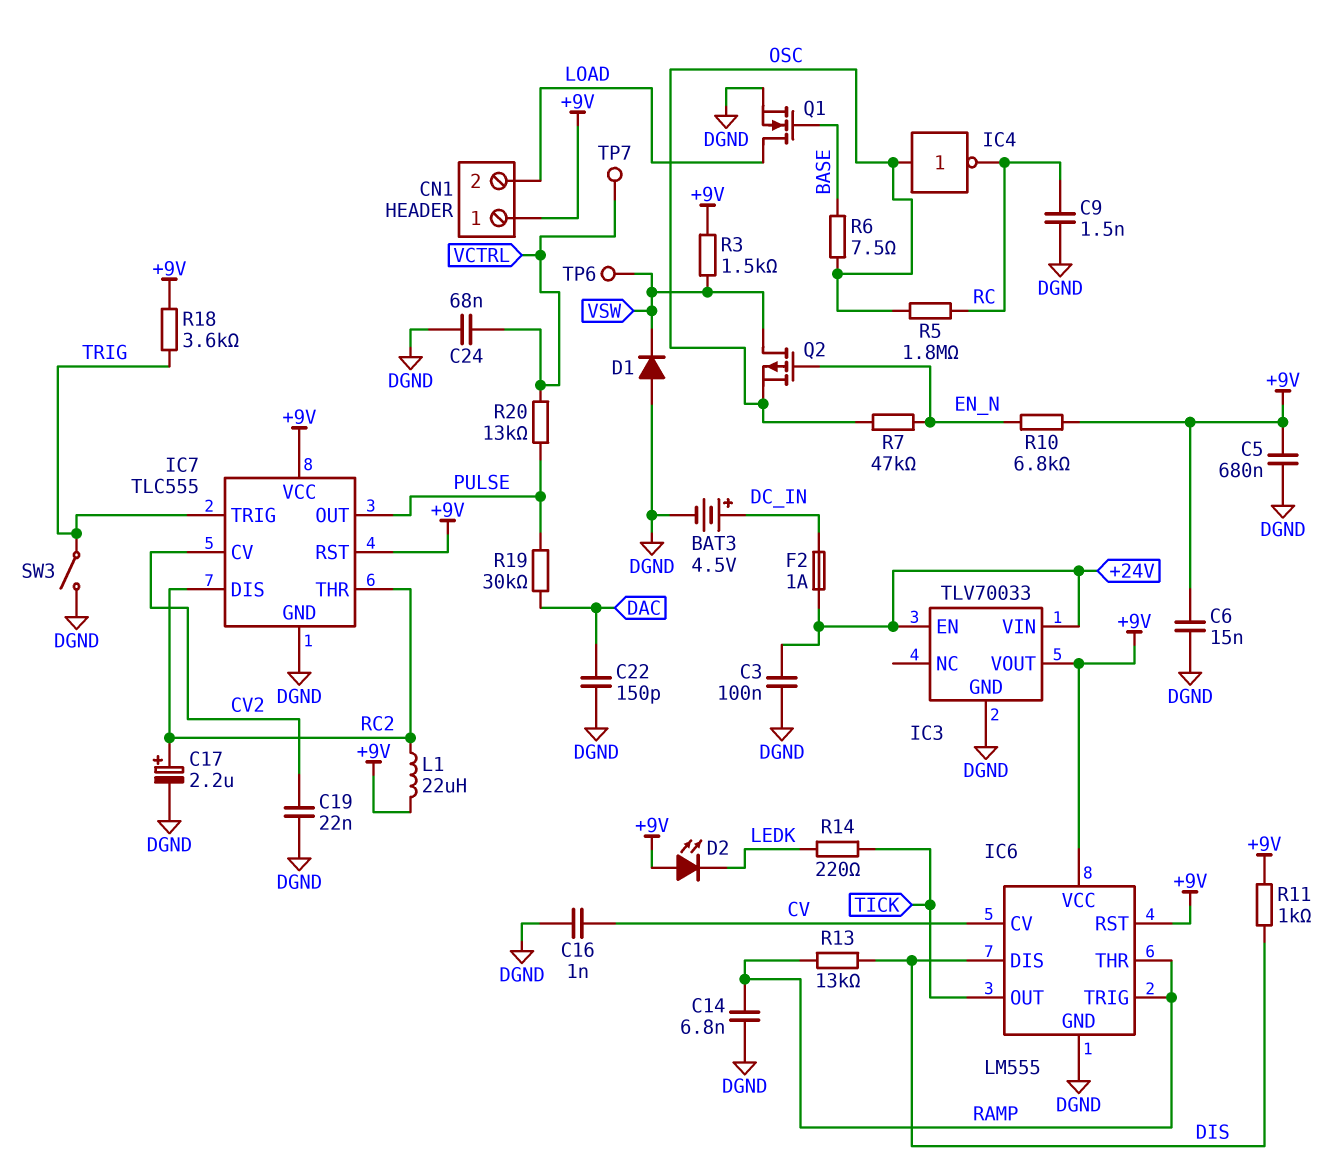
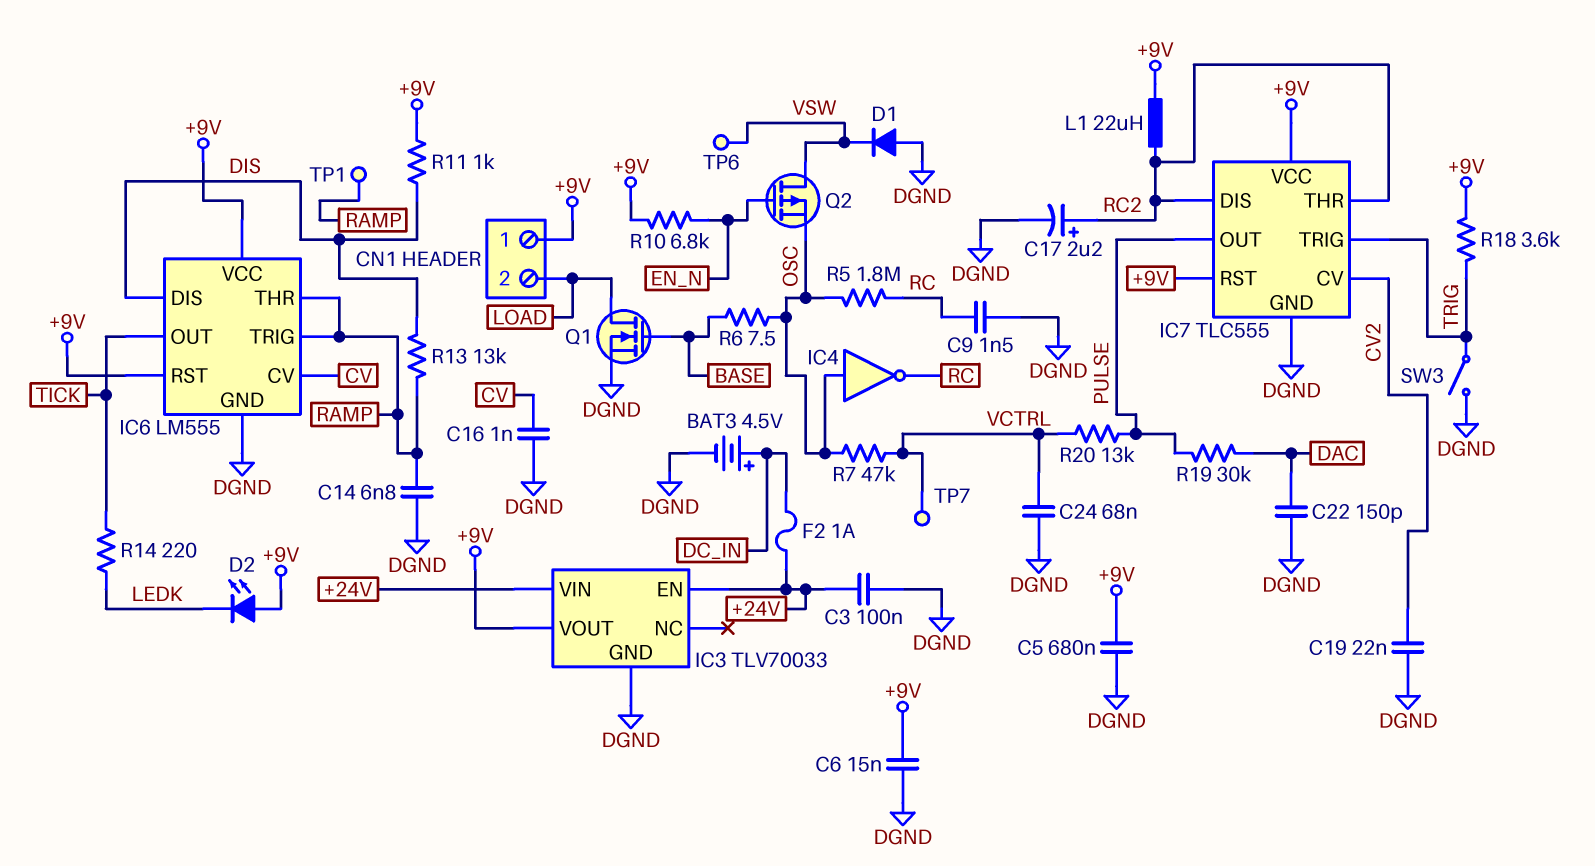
R3: 1.5k (+9V, VSW) -> none
R7: 47k (EN_N, OSC) -> 47k (OSC, VCTRL)
TP1: none -> test point (RAMP)

